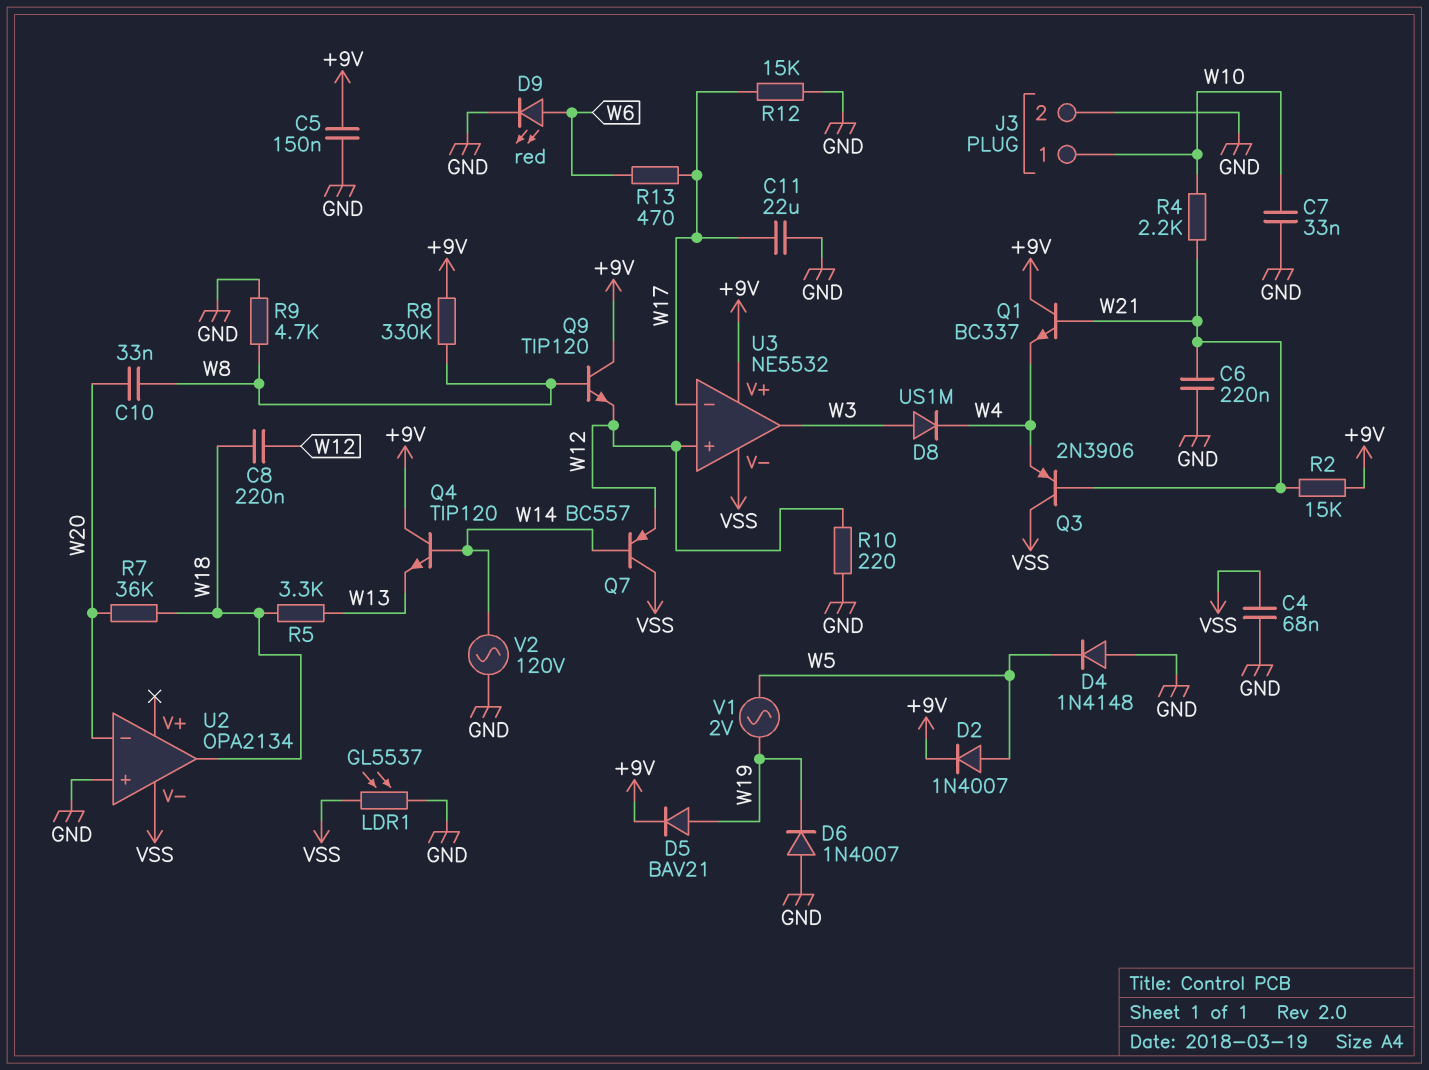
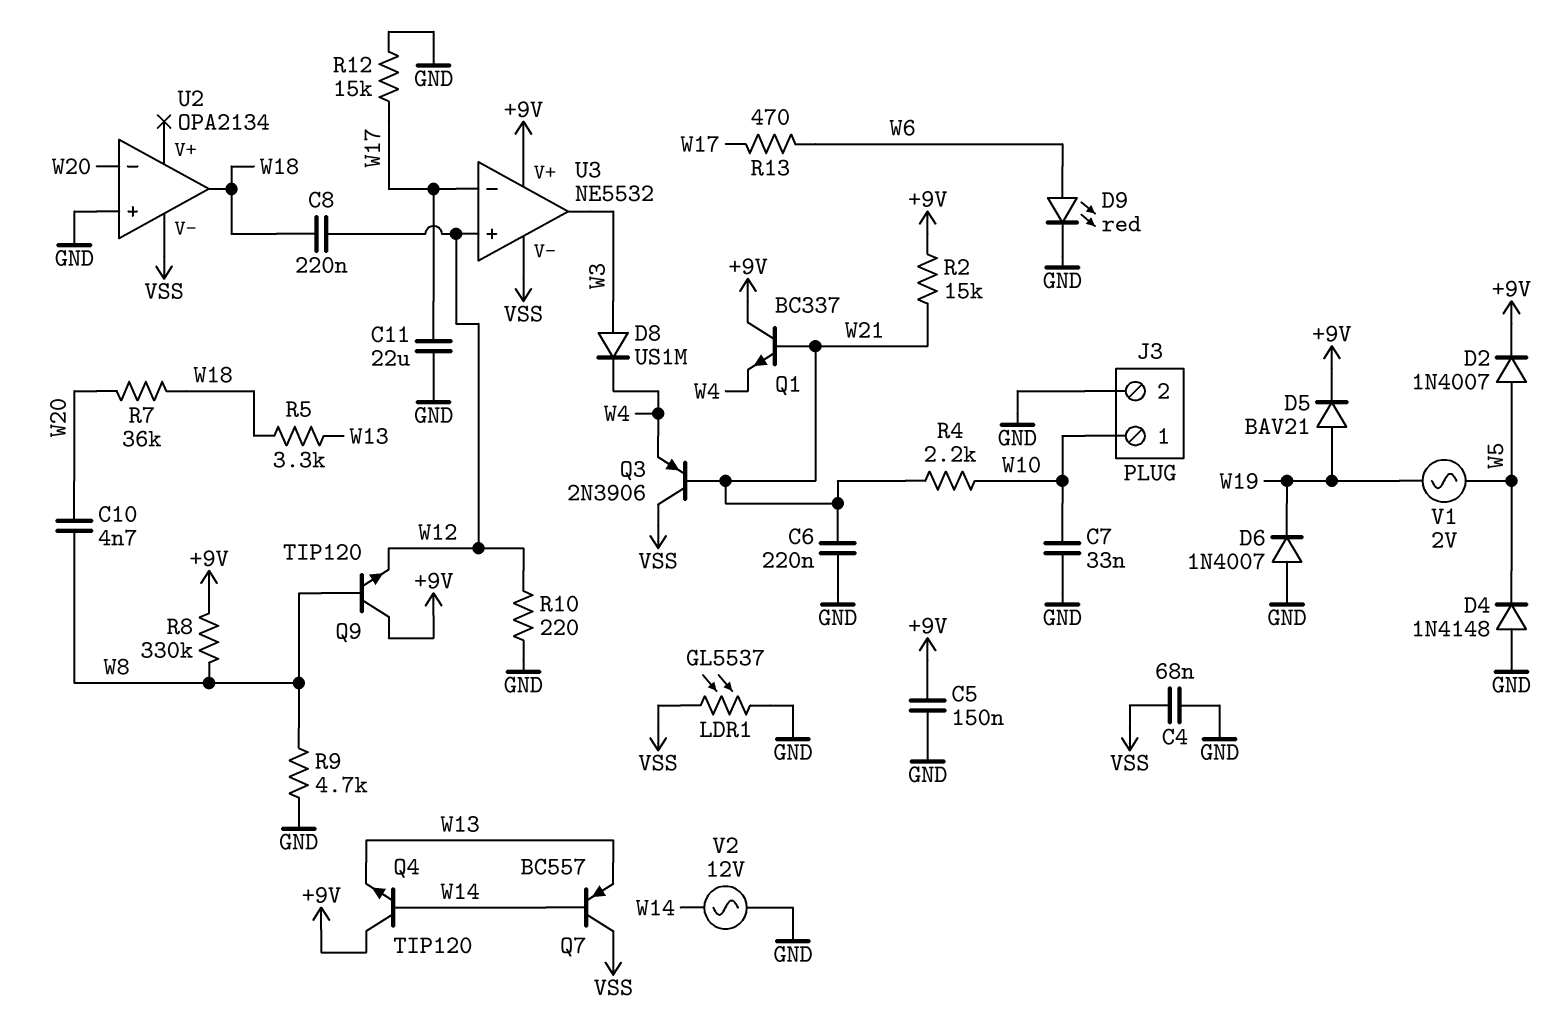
C10: 33nF (W8, W20) -> 4.7nF (W8, W20)
Q7: PNP BC557 (B W14, C VSS, E W12) -> PNP BC557 (B W14, C VSS, E W13)
V2: AC 120V (GND, W14) -> AC 12V (GND, W14)

